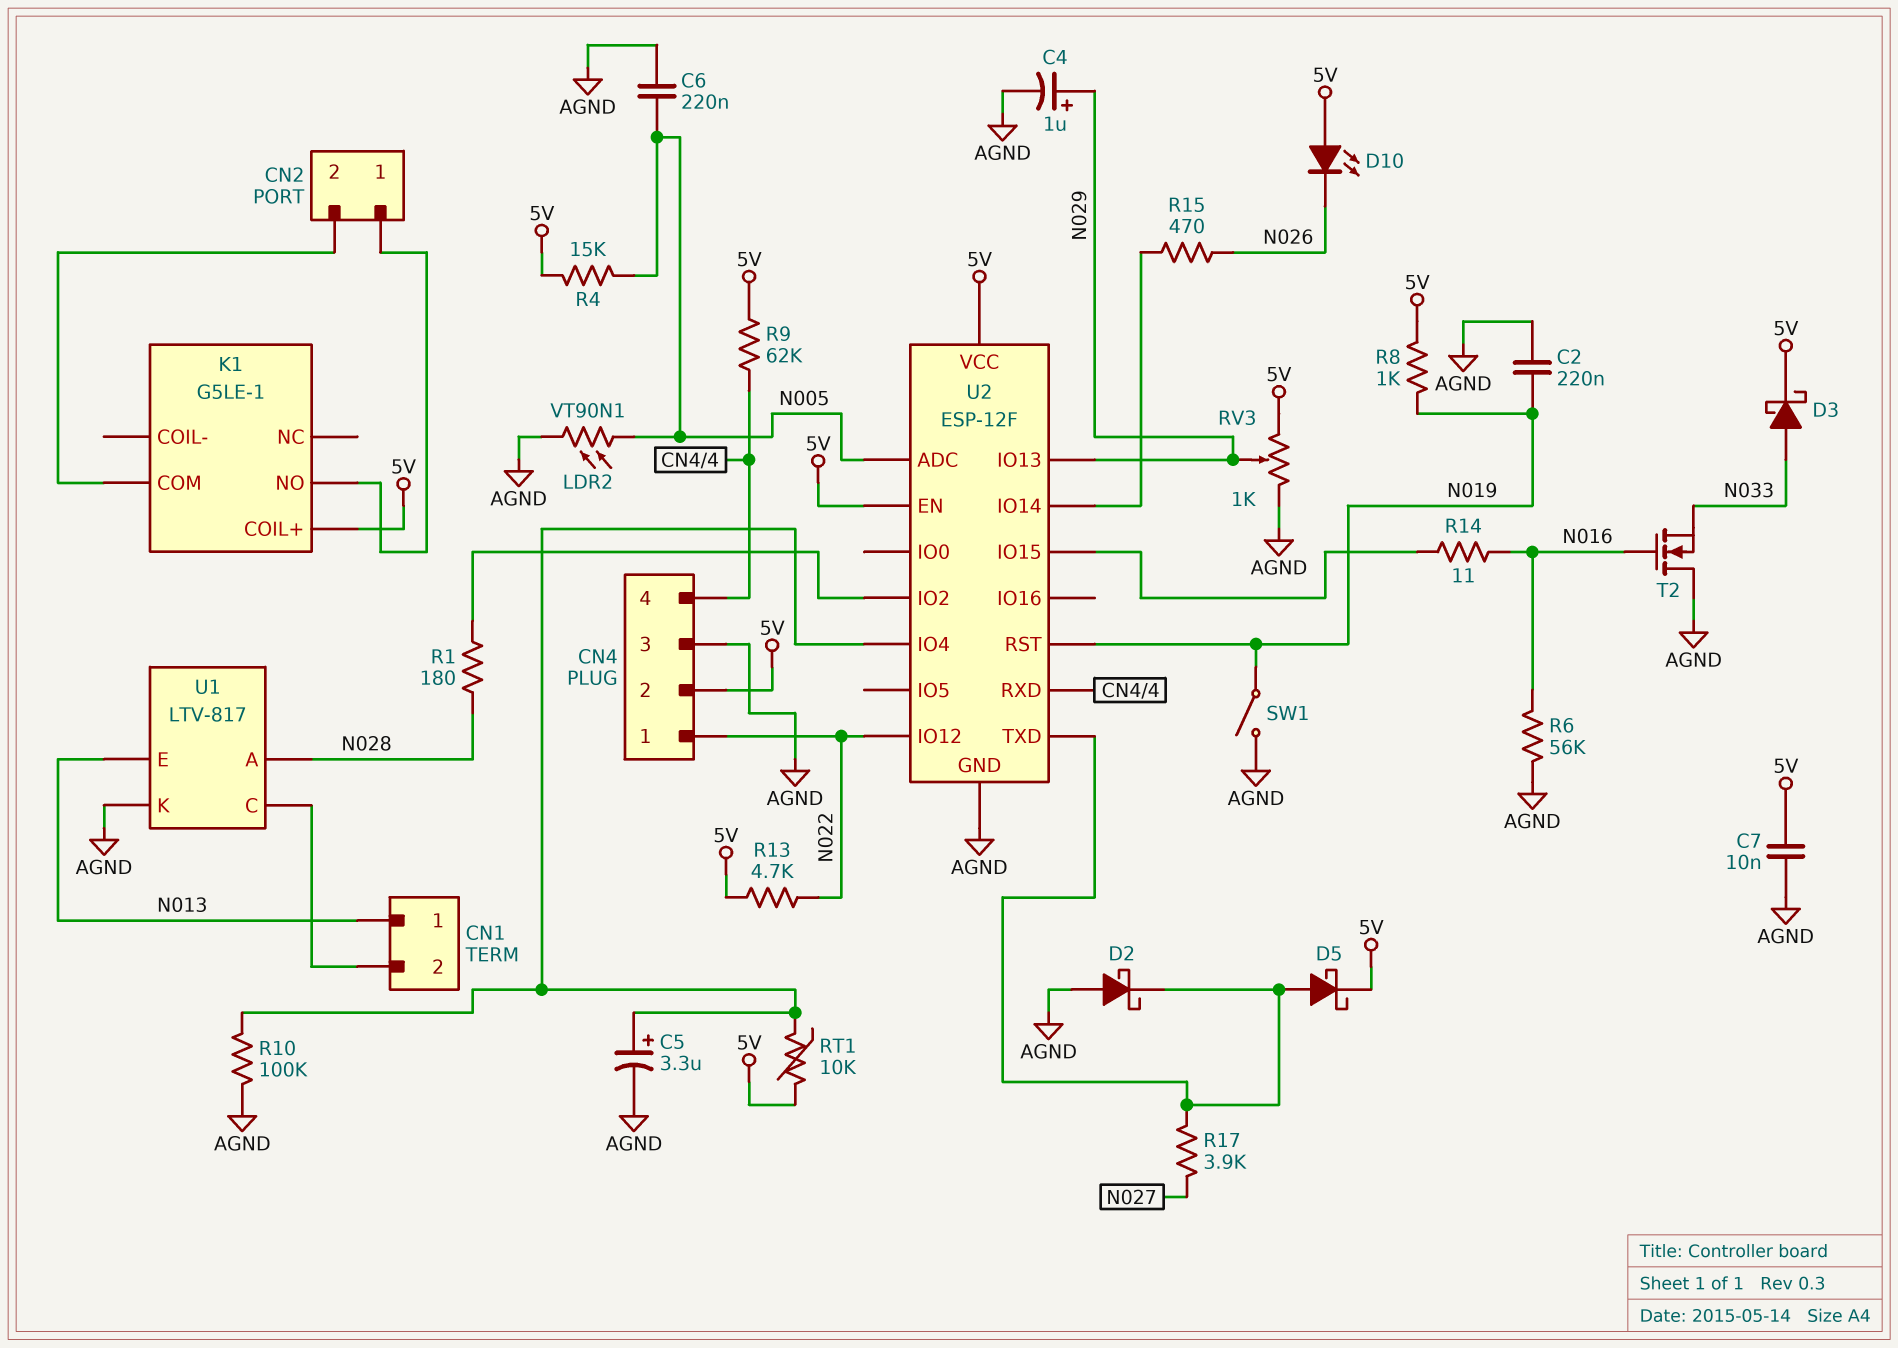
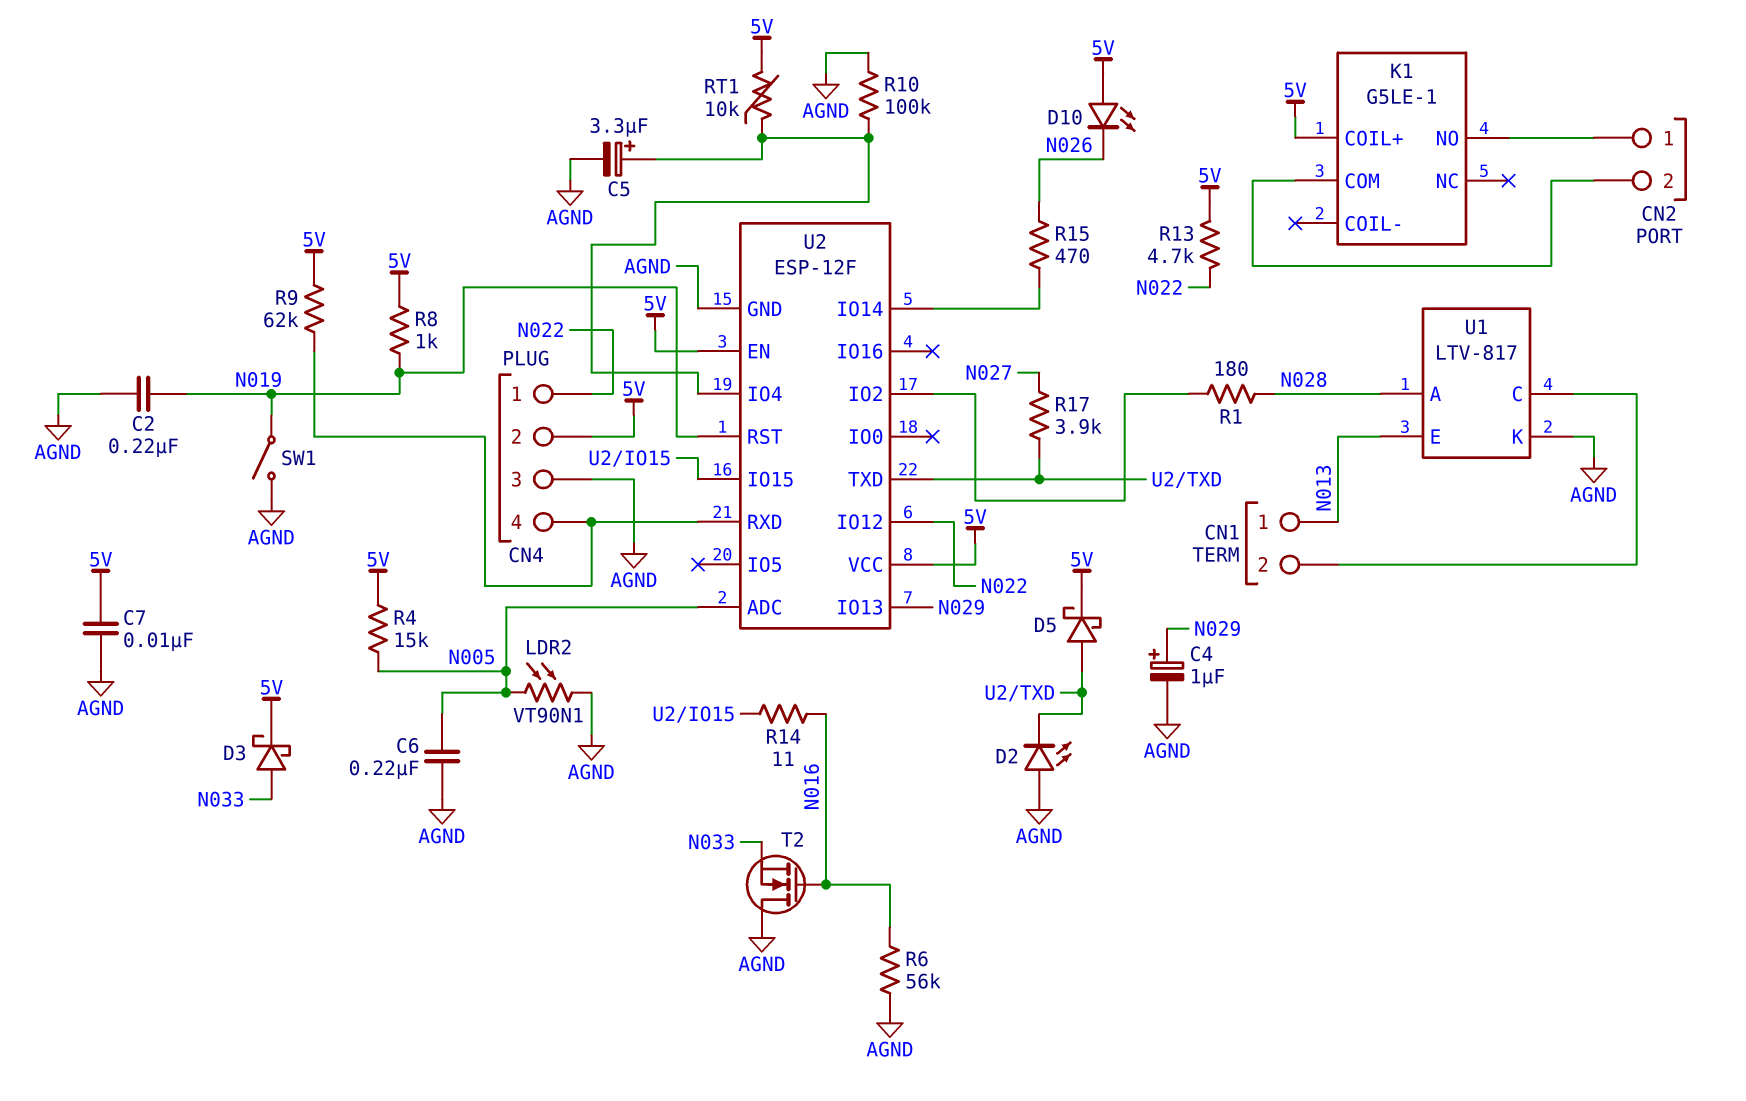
D2: schottky (A AGND, K U2/TXD) -> LED (A AGND, K U2/TXD)
RV3: 1k (5V, AGND, wiper N029) -> none

